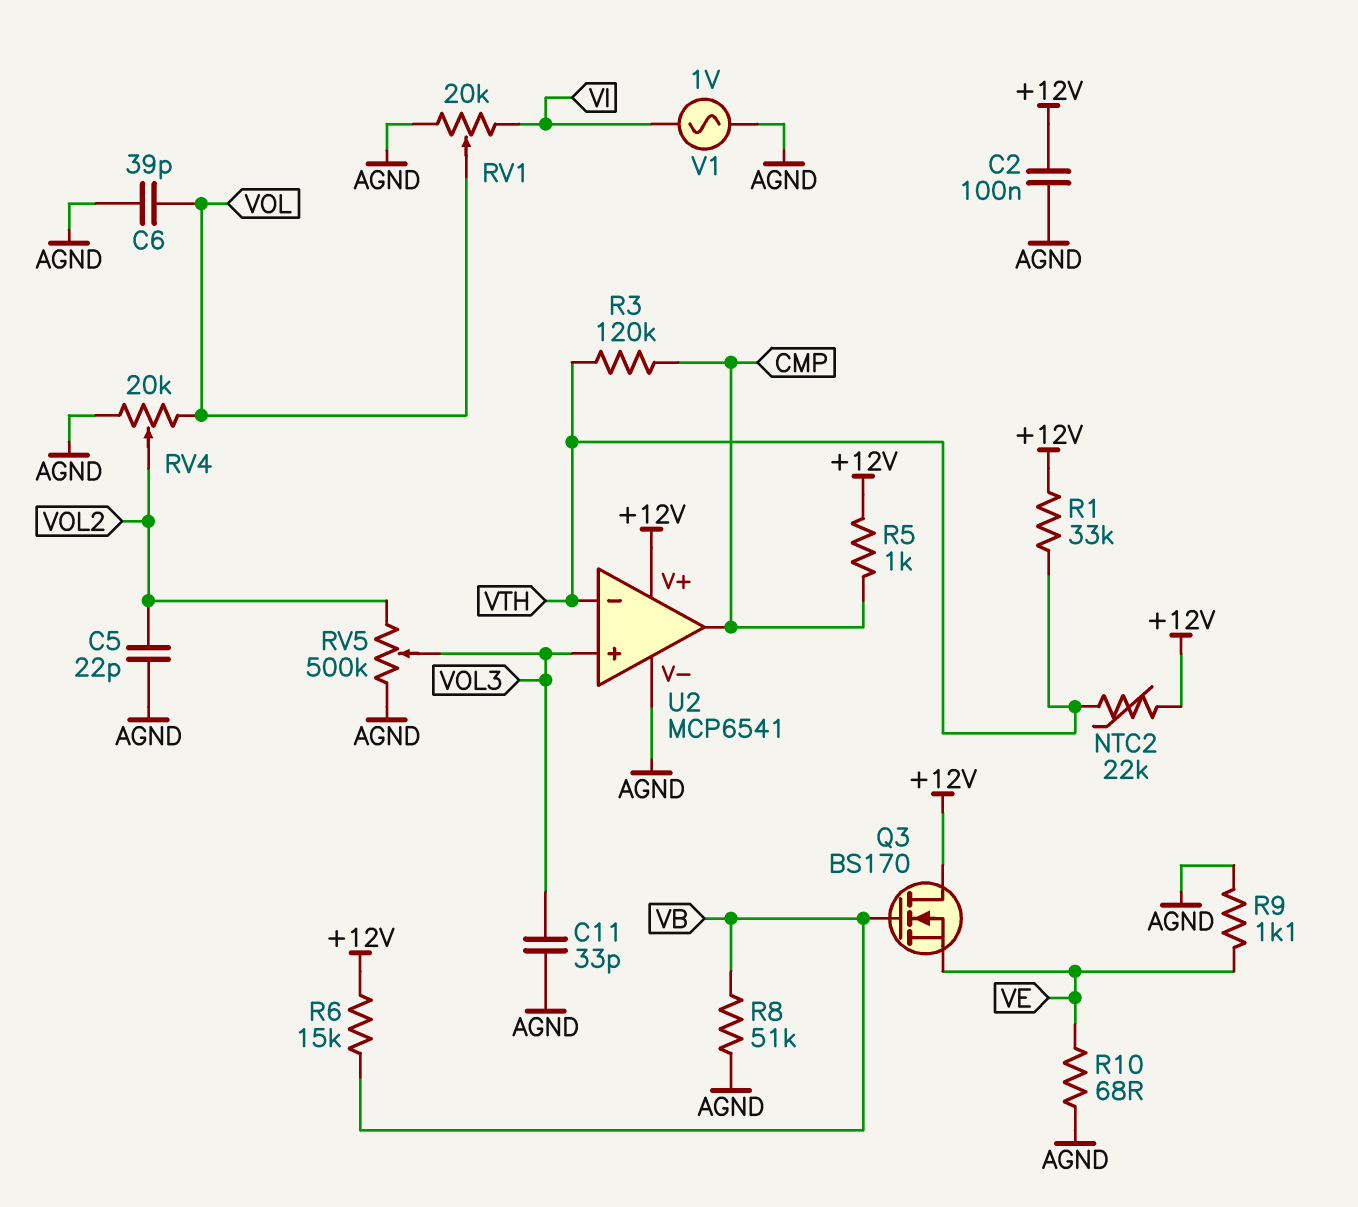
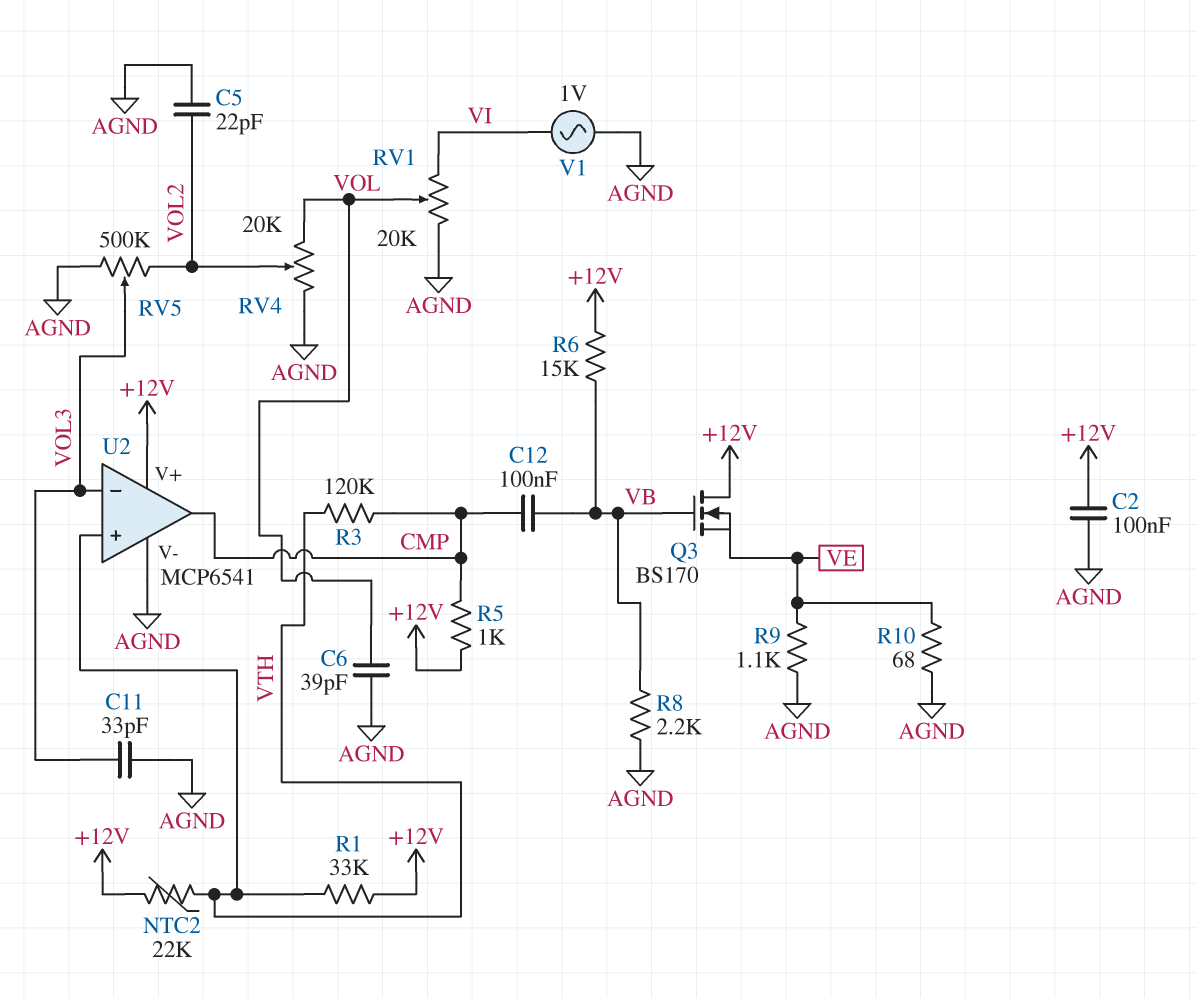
C12: none -> 100nF (CMP, VB)
R8: 51k (AGND, VB) -> 2.2k (AGND, VB)
U2 pin in+: VOL3 -> VTH
U2 pin in-: VTH -> VOL3

